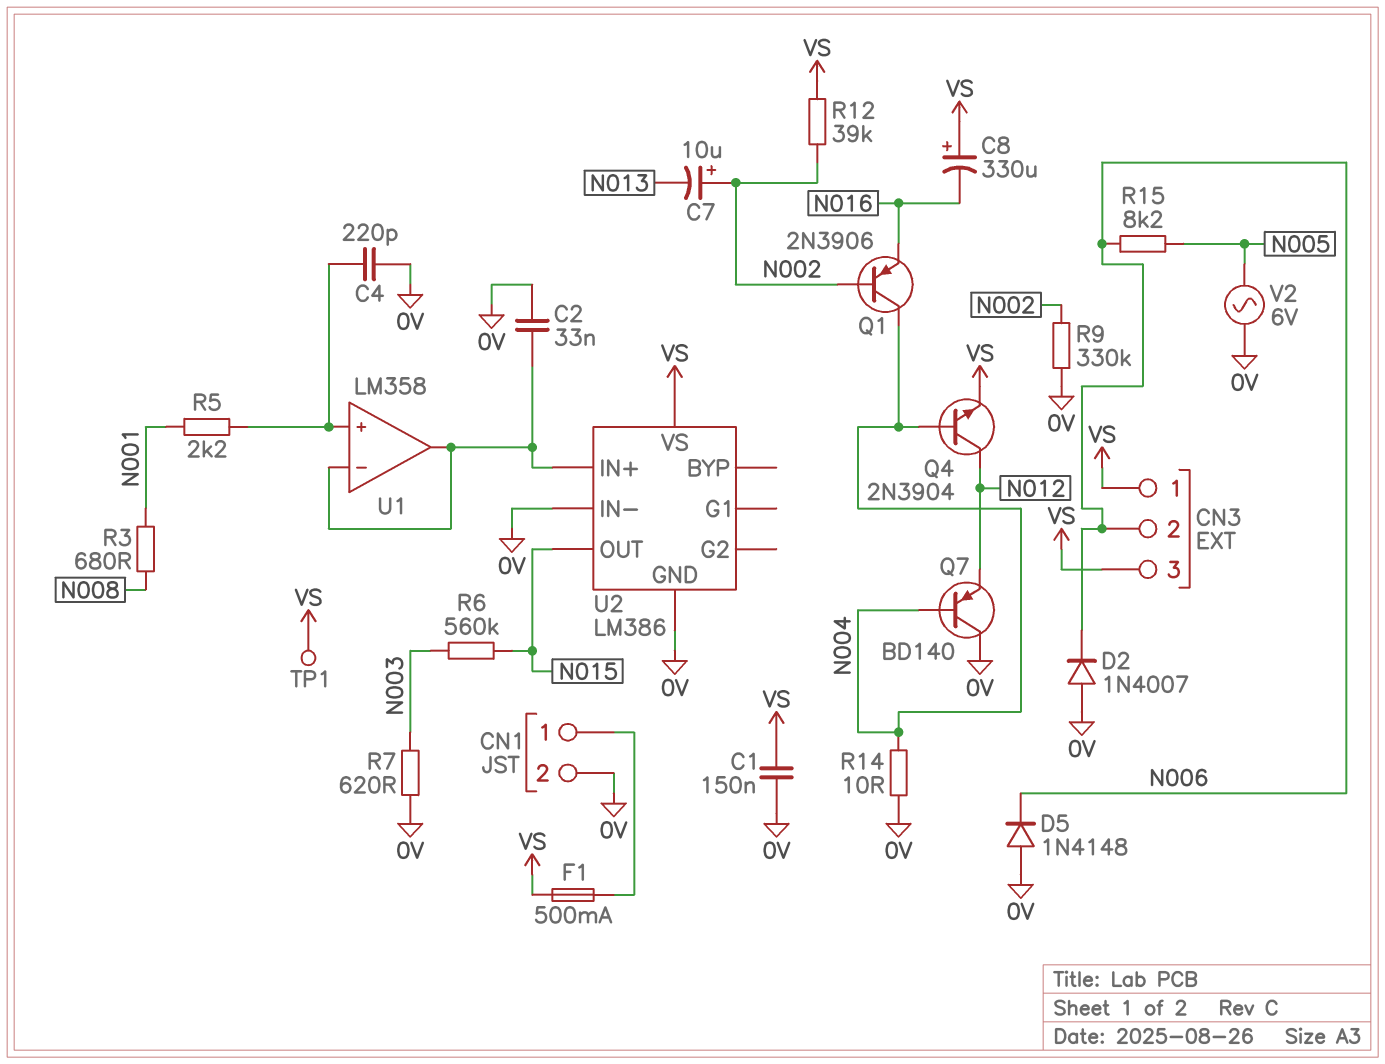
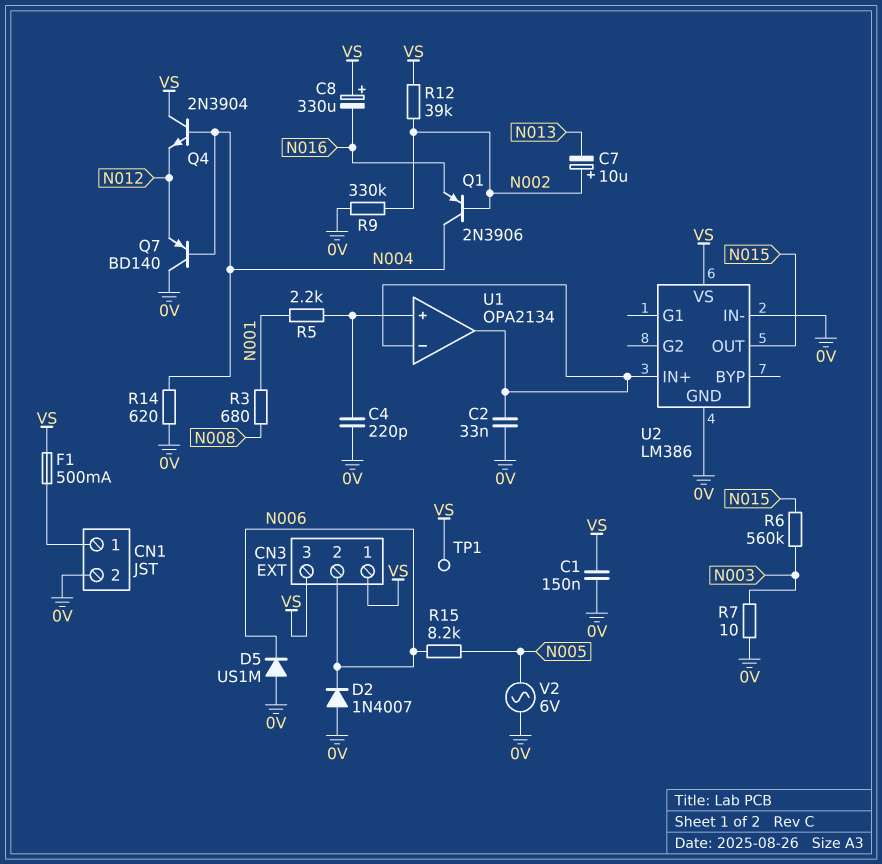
D5: diode 1N4148 (A 0V, K N006) -> diode US1M (A 0V, K N006)
Q4: NPN 2N3904 (B N004, C N012, E VS) -> NPN 2N3904 (B N004, C VS, E N012)
R7: 620 (0V, N003) -> 10 (0V, N003)
R14: 10 (0V, N004) -> 620 (0V, N004)
U1: LM358 -> OPA2134

